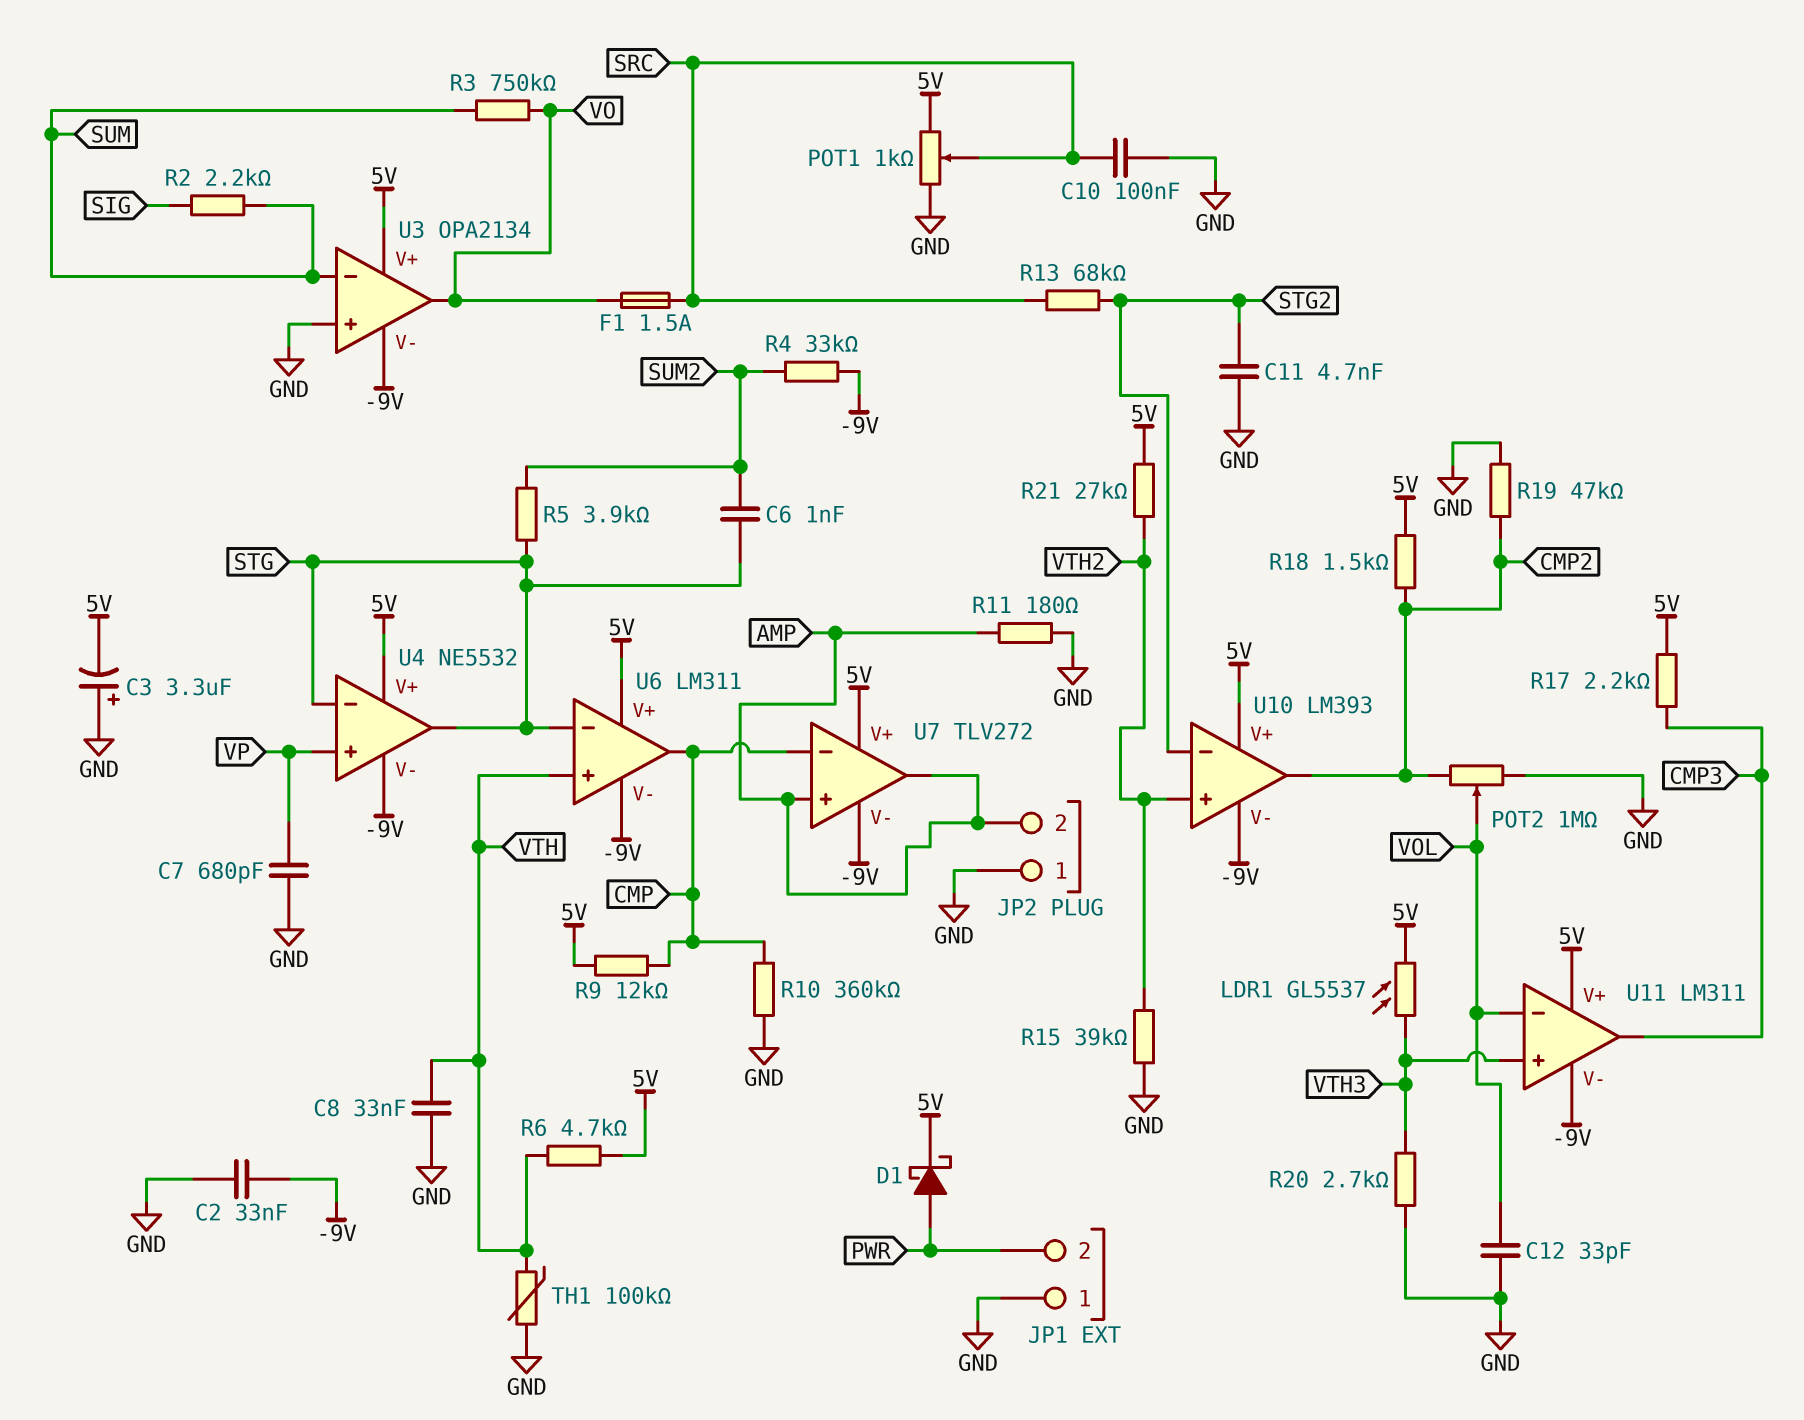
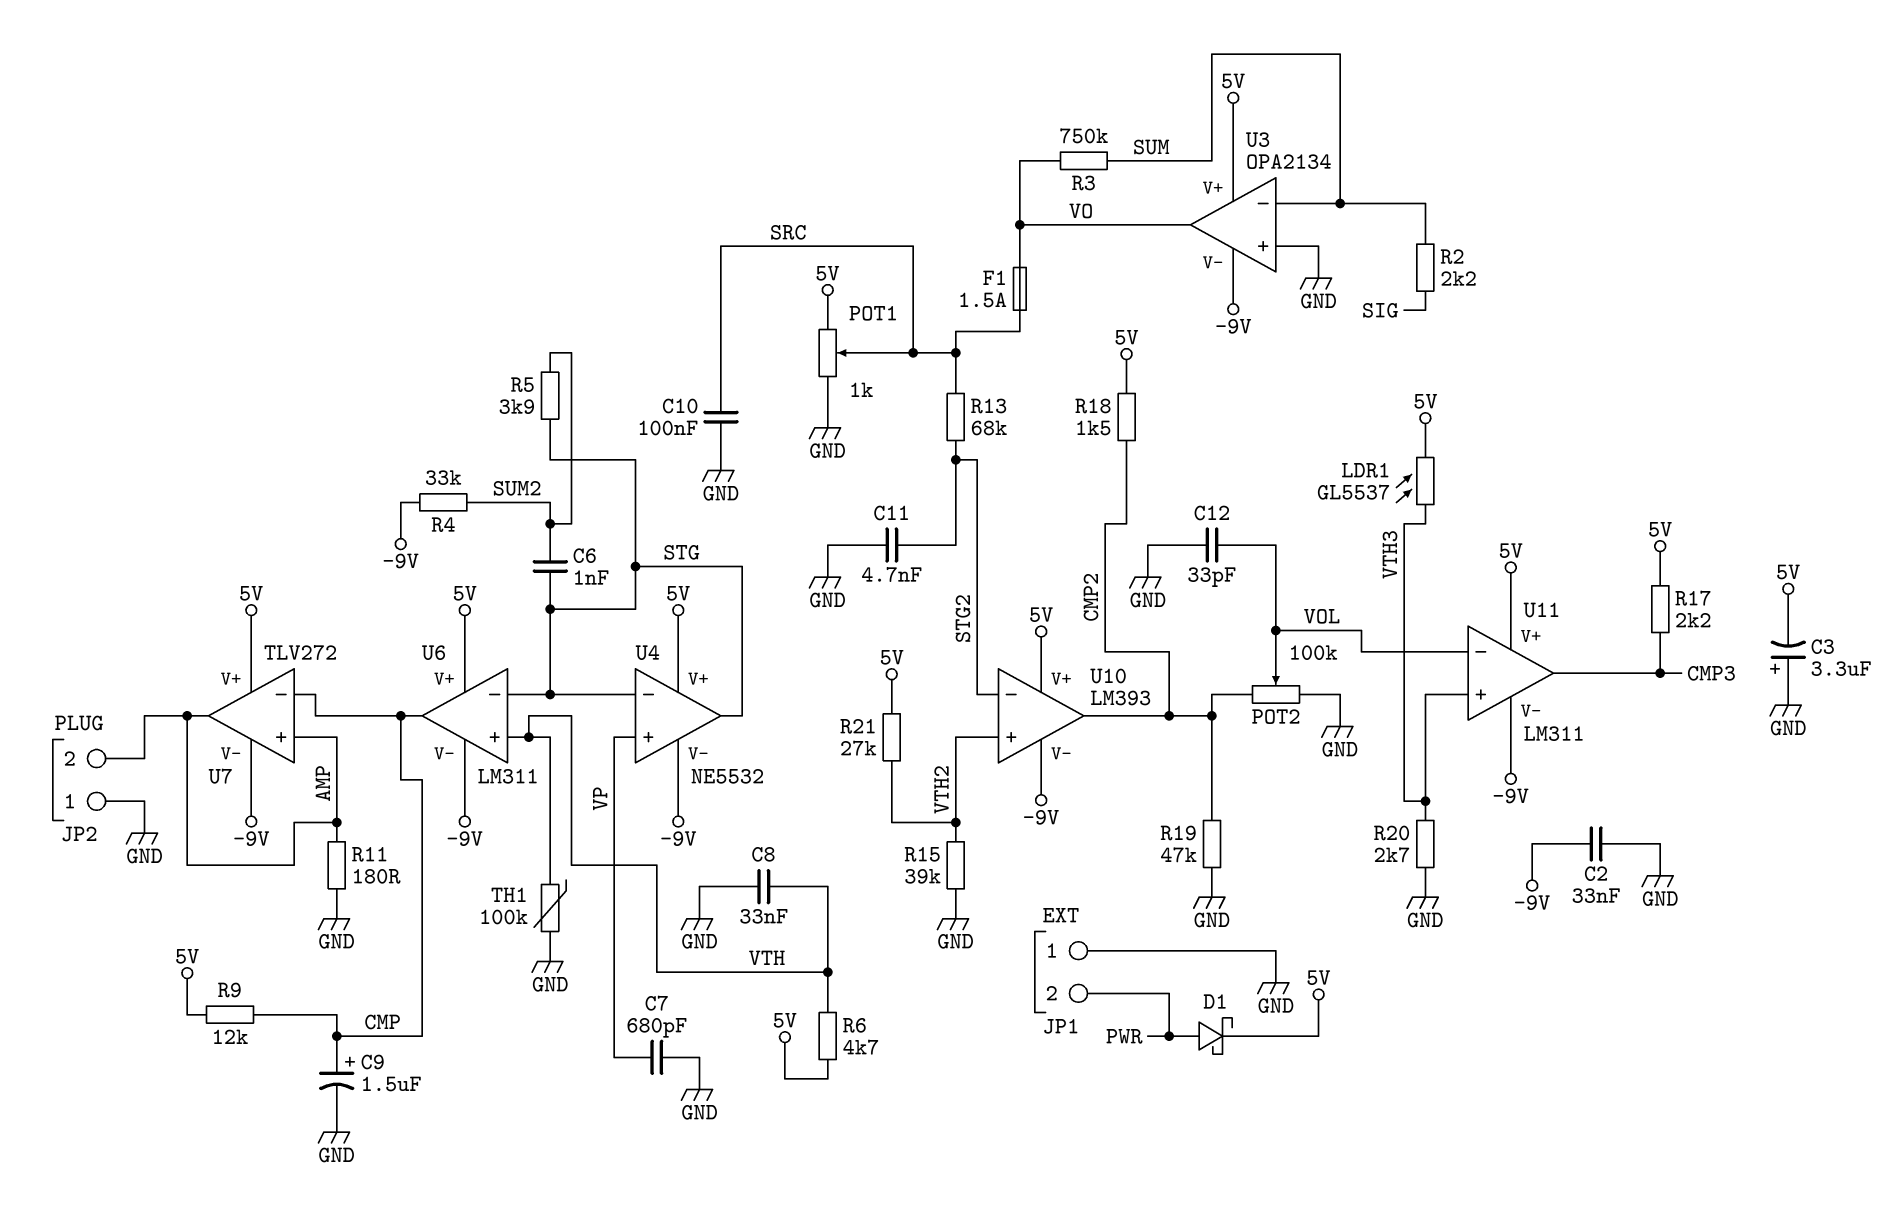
C9: none -> 1.5uF (plus CMP, minus GND)
POT2: 1M (CMP2, GND, wiper VOL) -> 100k (CMP2, GND, wiper VOL)
R10: 360k (CMP, GND) -> none

